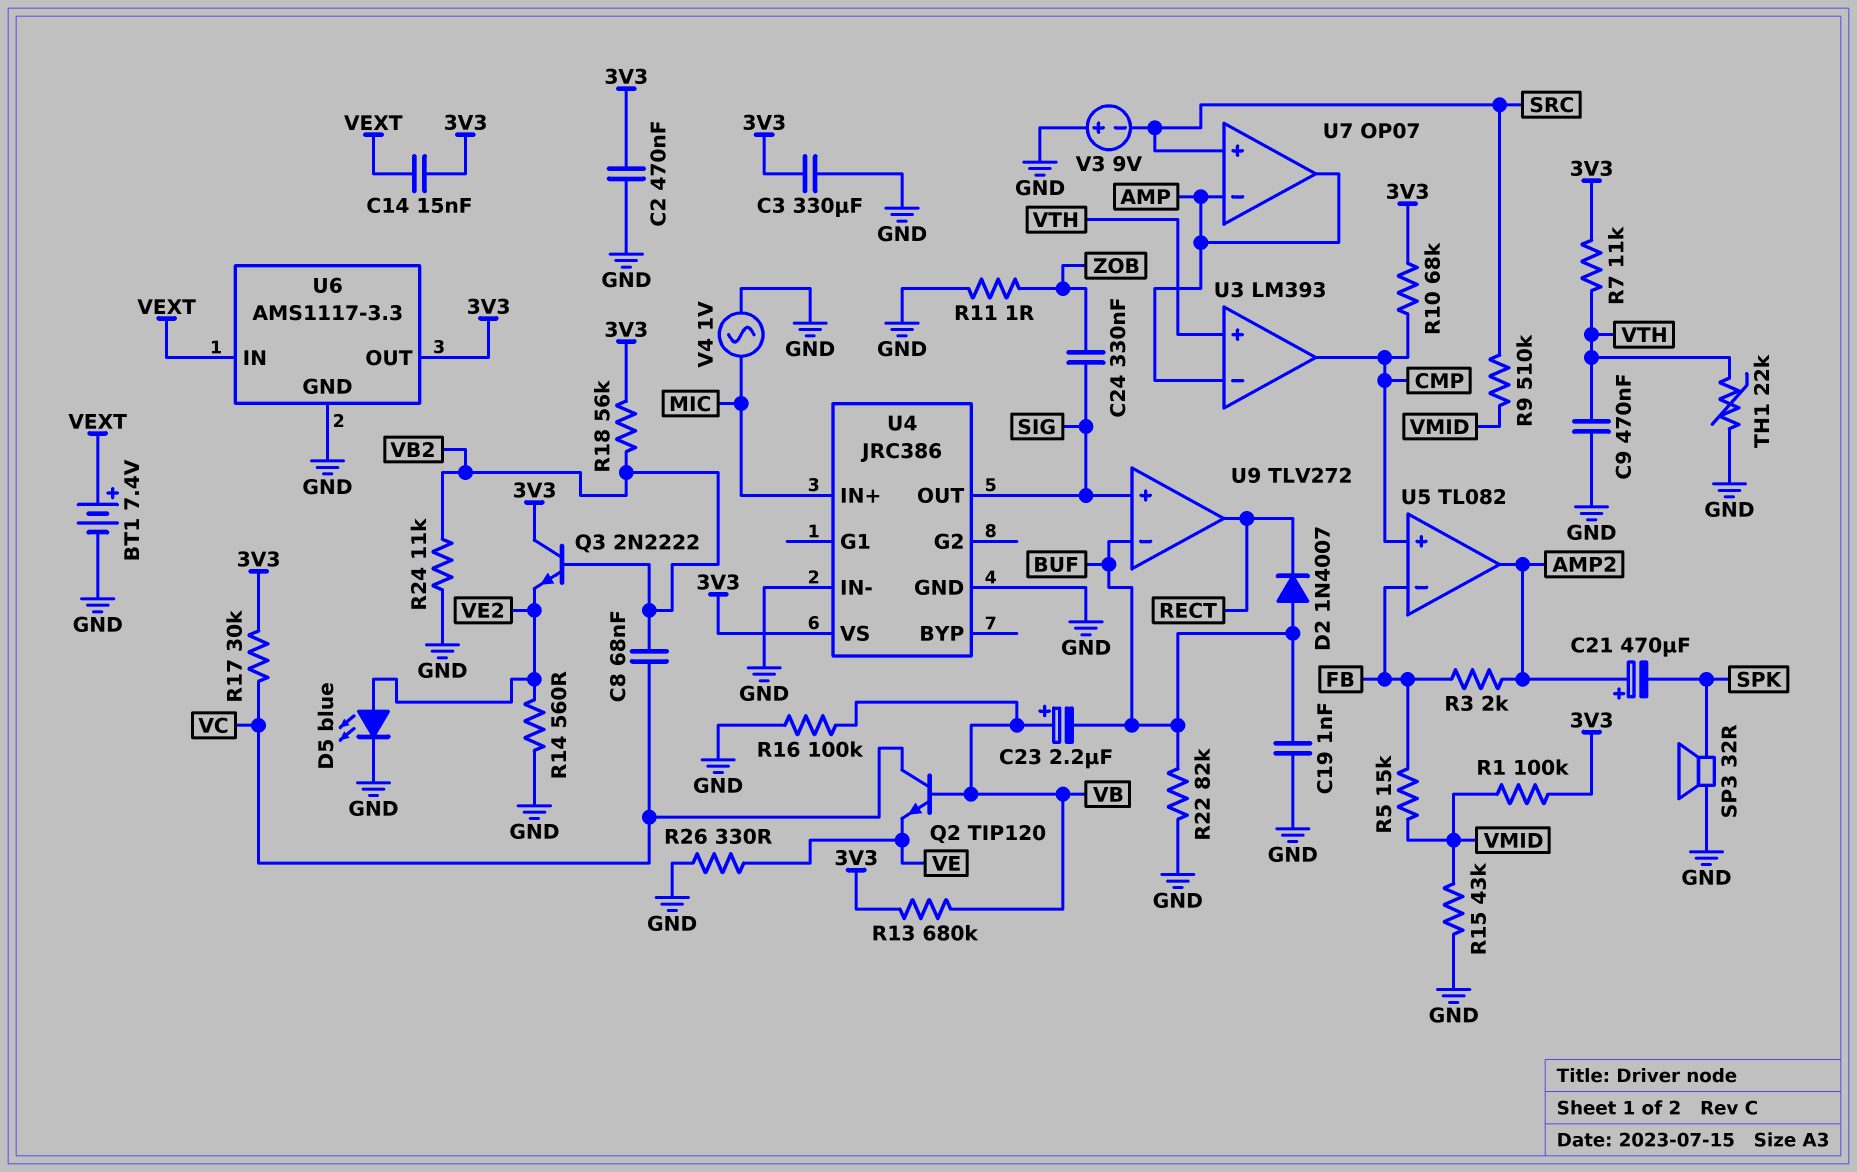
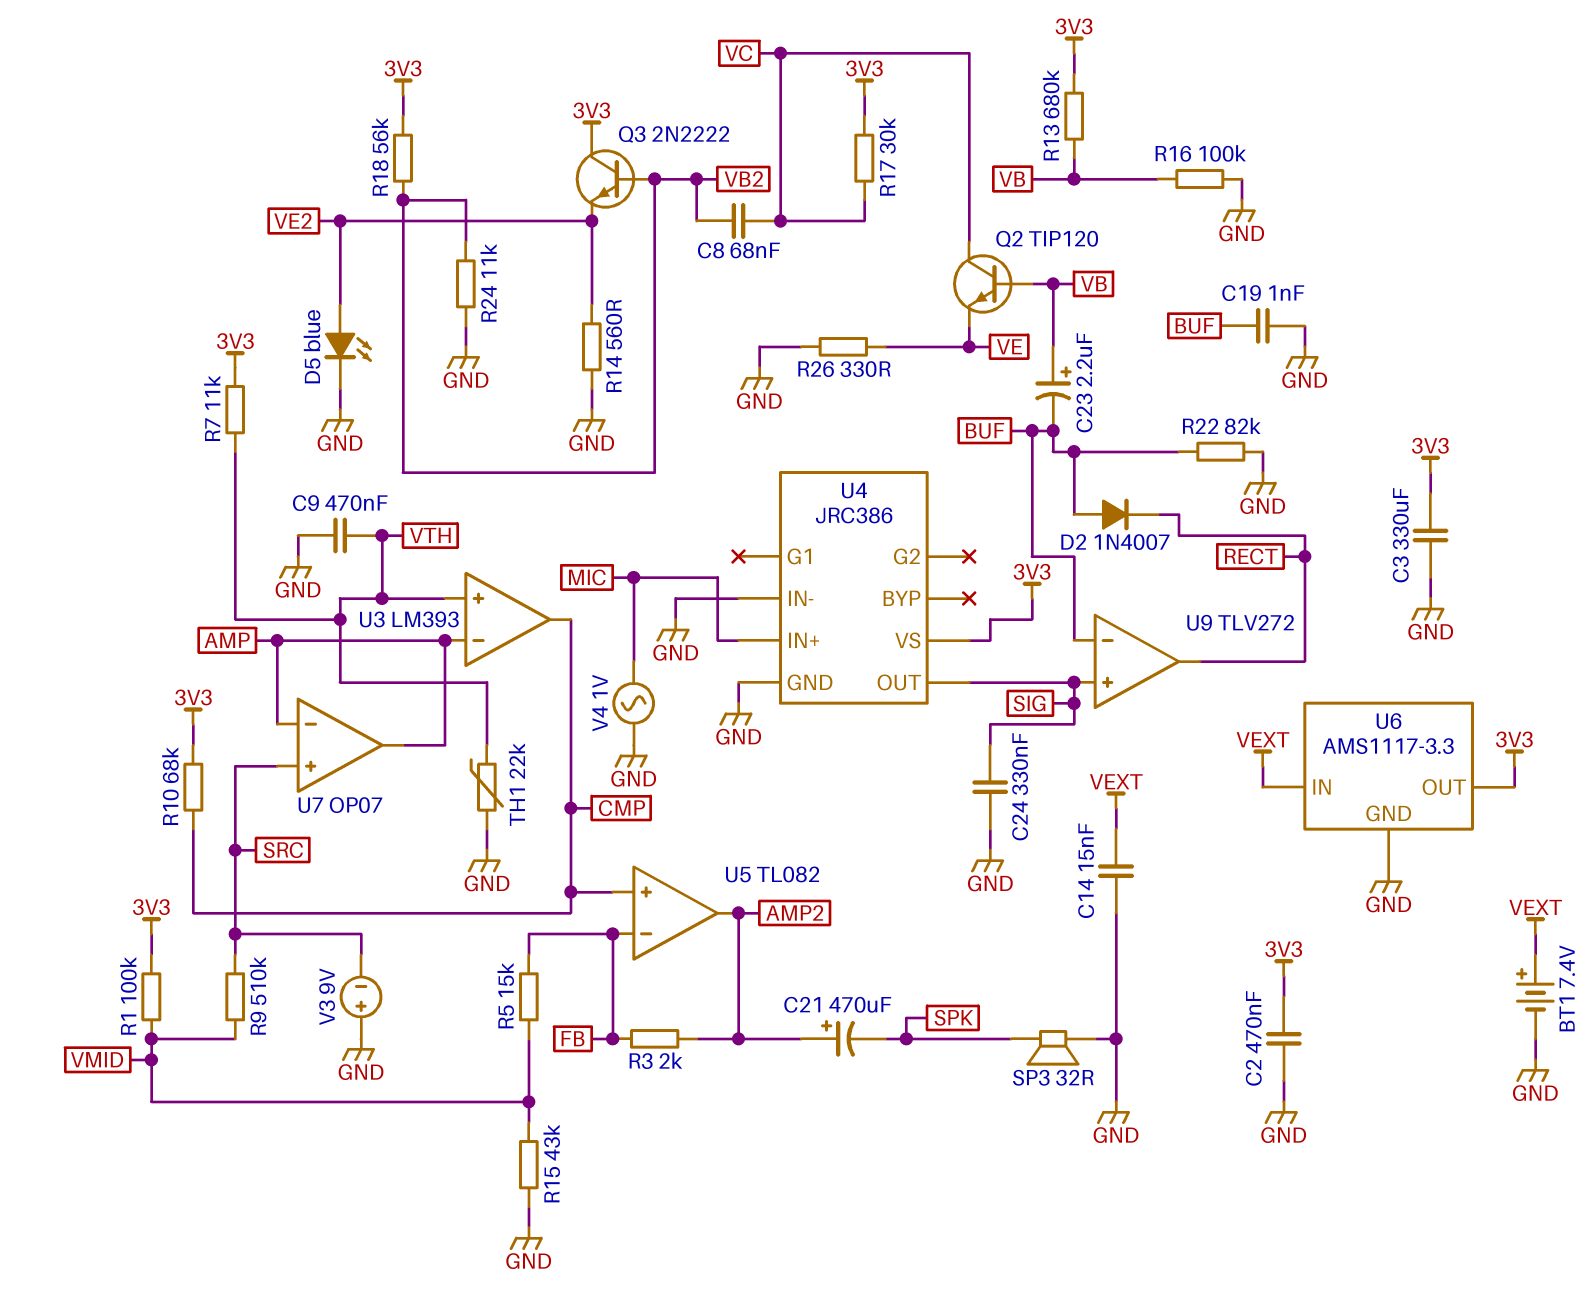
C14: 15nF (3V3, VEXT) -> 15nF (GND, VEXT)
C24: 330nF (SIG, ZOB) -> 330nF (GND, SIG)
R11: 1 (GND, ZOB) -> none

